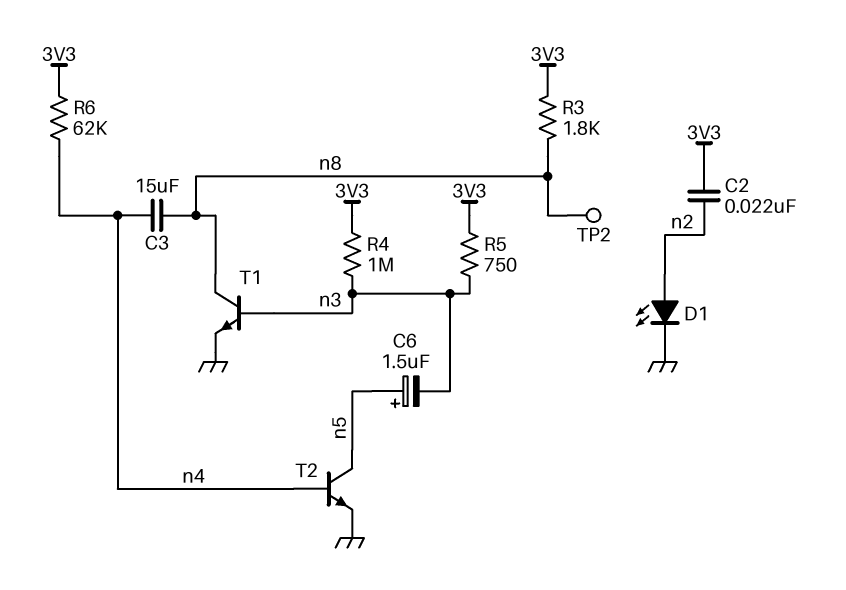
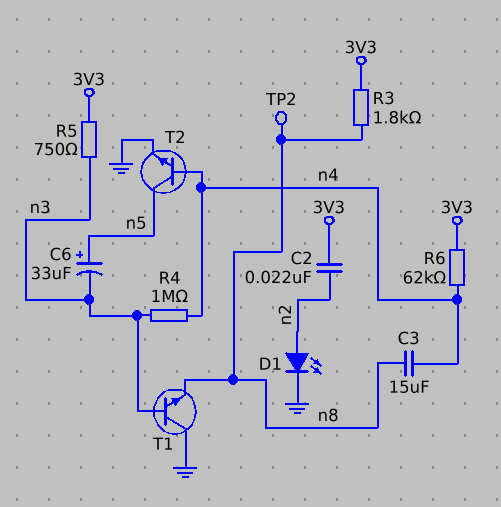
C6: 1.5uF (plus n5, minus n3) -> 33uF (plus n5, minus n3)
R4: 1M (3V3, n3) -> 1M (n3, n4)
T1: NPN (B n3, C n8, E GND) -> NPN (B n3, C GND, E n8)

